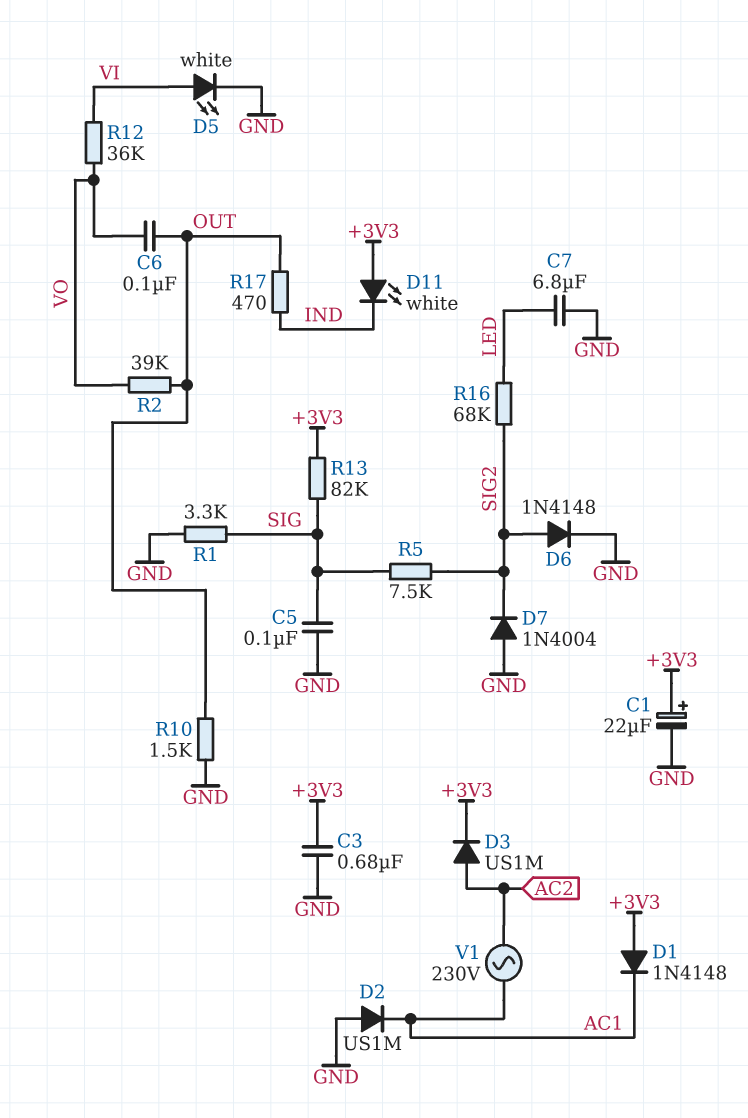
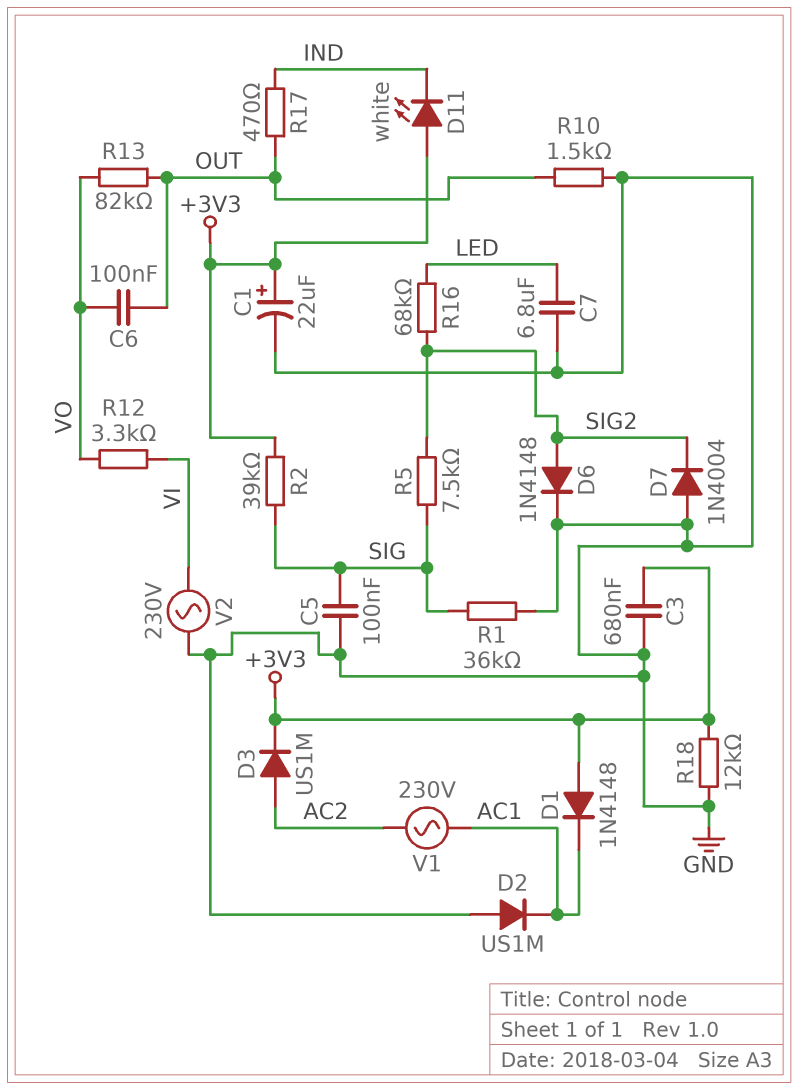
D5: LED white (A VI, K GND) -> none
R1: 3.3k (GND, SIG) -> 36k (GND, SIG)
R2: 39k (OUT, VO) -> 39k (+3V3, SIG)
R12: 36k (VI, VO) -> 3.3k (VI, VO)
R13: 82k (+3V3, SIG) -> 82k (OUT, VO)
R18: none -> 12k (+3V3, GND)
V2: none -> AC 230V (GND, VI)

